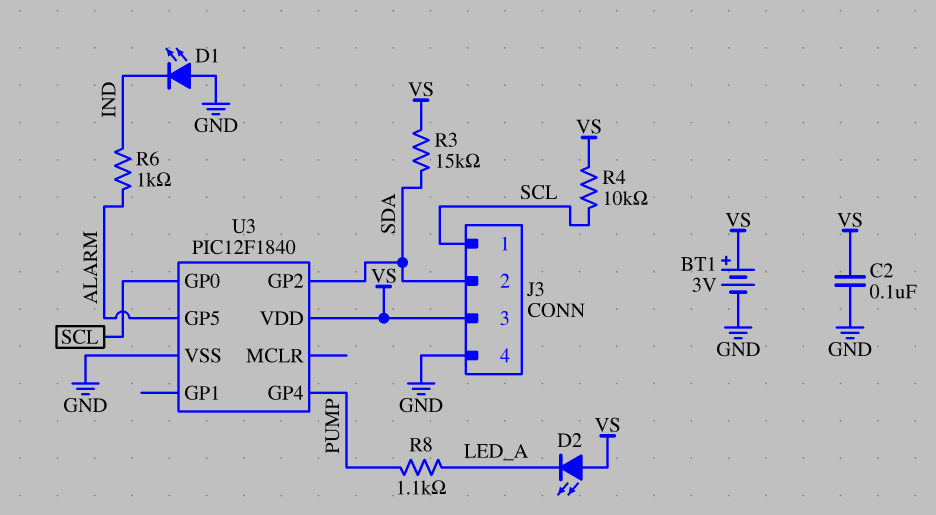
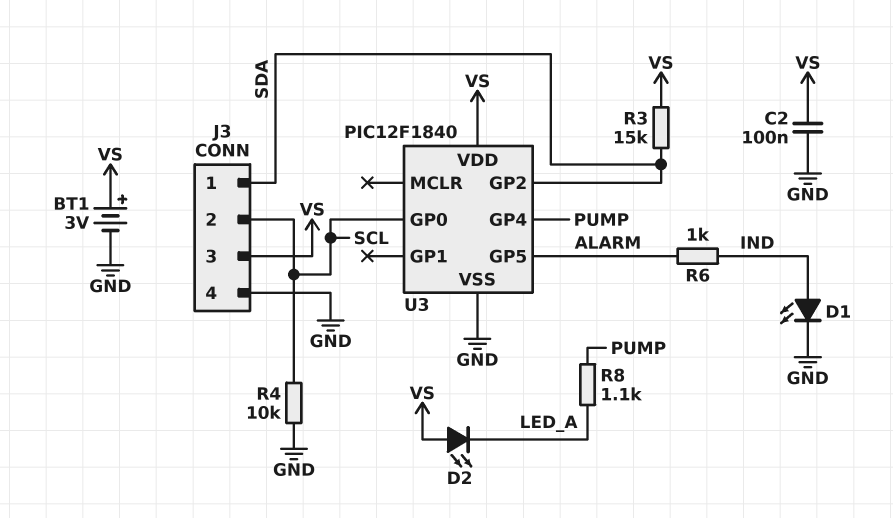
D1: LED (A GND, K IND) -> LED (A IND, K GND)
J3 pin 1: SCL -> SDA
J3 pin 2: SDA -> SCL
R4: 10k (SCL, VS) -> 10k (GND, SCL)

